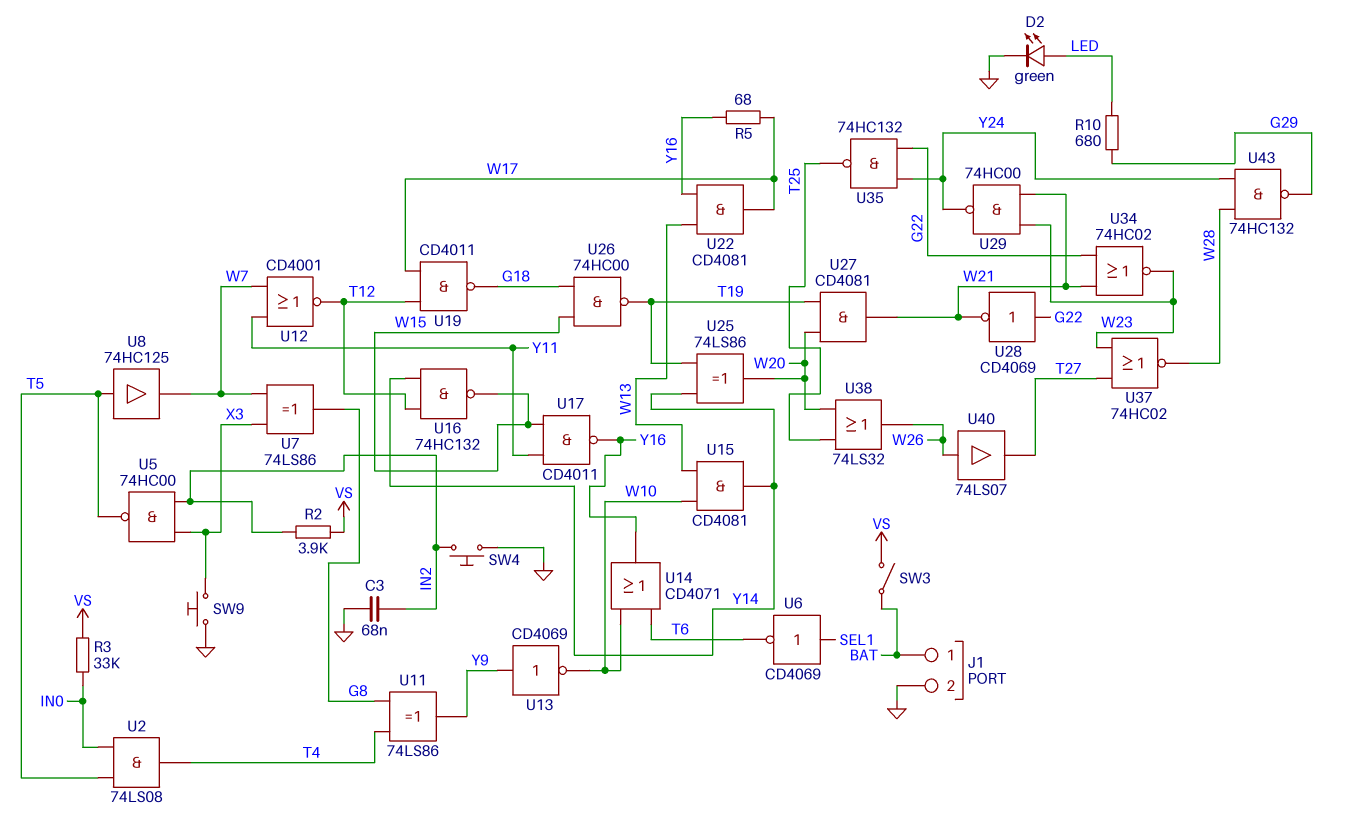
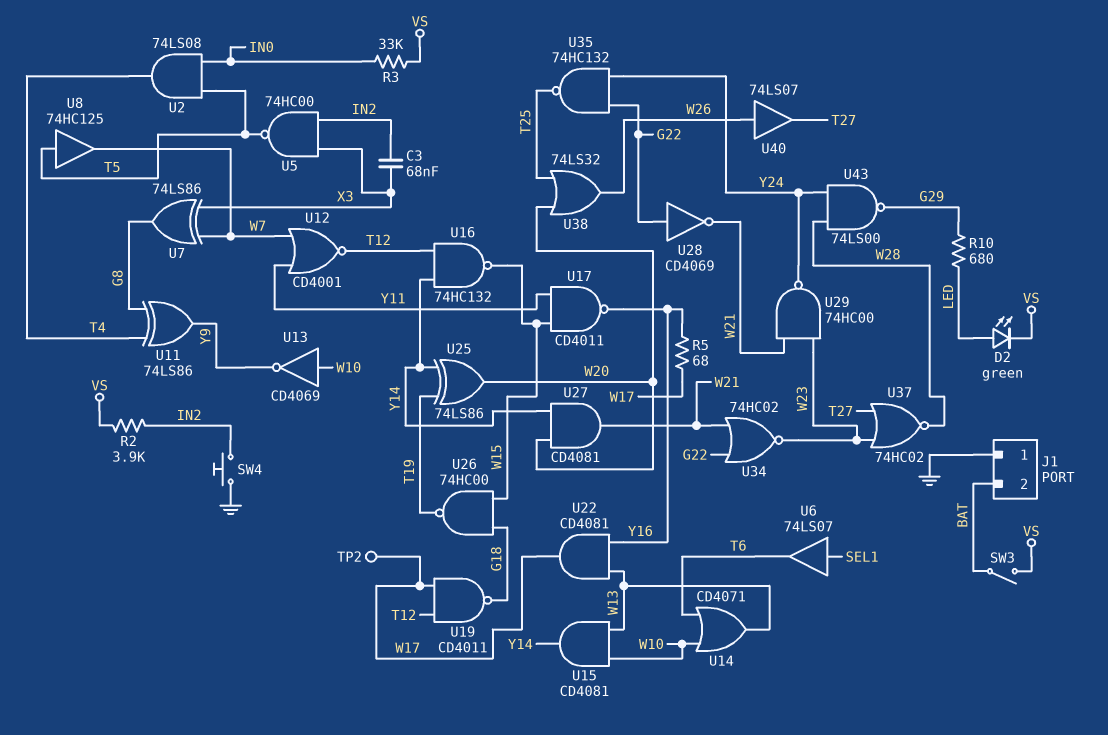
C3: 68nF (GND, IN2) -> 68nF (IN2, X3)
D2: LED green (A LED, K GND) -> LED green (A LED, K VS)
J1 pin 1: BAT -> GND
J1 pin 2: GND -> BAT
SW9: button (GND, X3) -> none
TP2: none -> test point (W17)
U6: NOT CD4069 (in SEL1, out T6) -> buffer 74LS07 (in SEL1, out T6)
U13: NOT CD4069 (in Y9, out W10) -> NOT CD4069 (in W10, out Y9)
U14: OR CD4071 (in T6, in W10, out Y16) -> OR CD4071 (in T6, in W10, out W13)
U27: AND CD4081 (in T19, in W20, out W21) -> AND CD4081 (in W20, in Y14, out W21)
U43: NAND 74HC132 (in W28, in Y24, out G29) -> NAND 74LS00 (in W28, in Y24, out G29)

